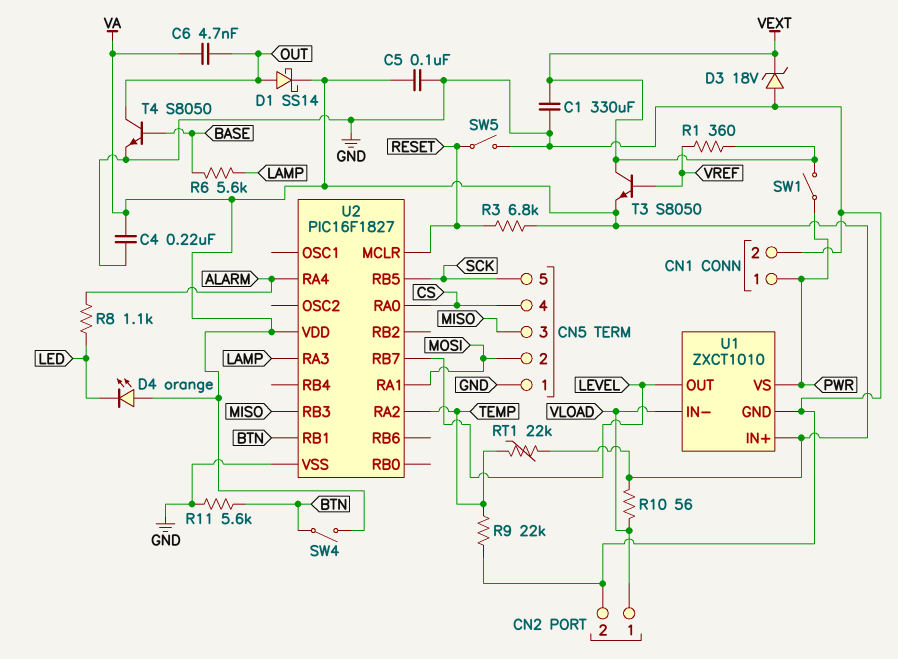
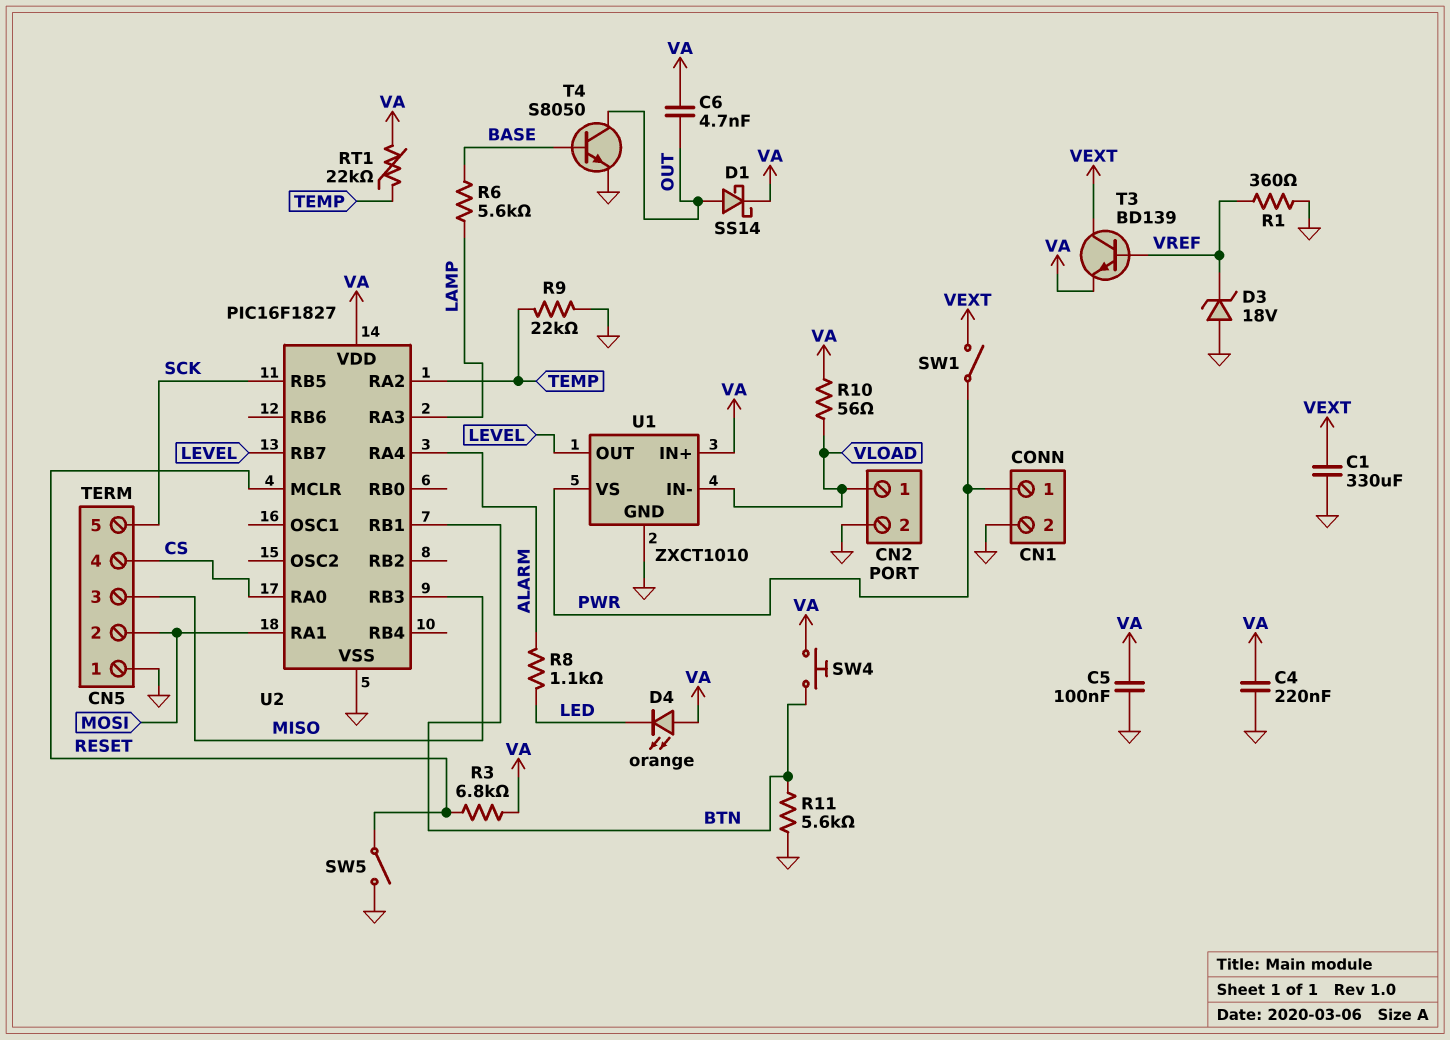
D3: zener 18V (A GND, K VEXT) -> zener 18V (A GND, K VREF)
R1: 360 (VEXT, VREF) -> 360 (GND, VREF)
SW4: switch (BTN, VA) -> button (BTN, VA)
T3: NPN S8050 (B VREF, C VEXT, E VA) -> NPN BD139 (B VREF, C VEXT, E VA)

